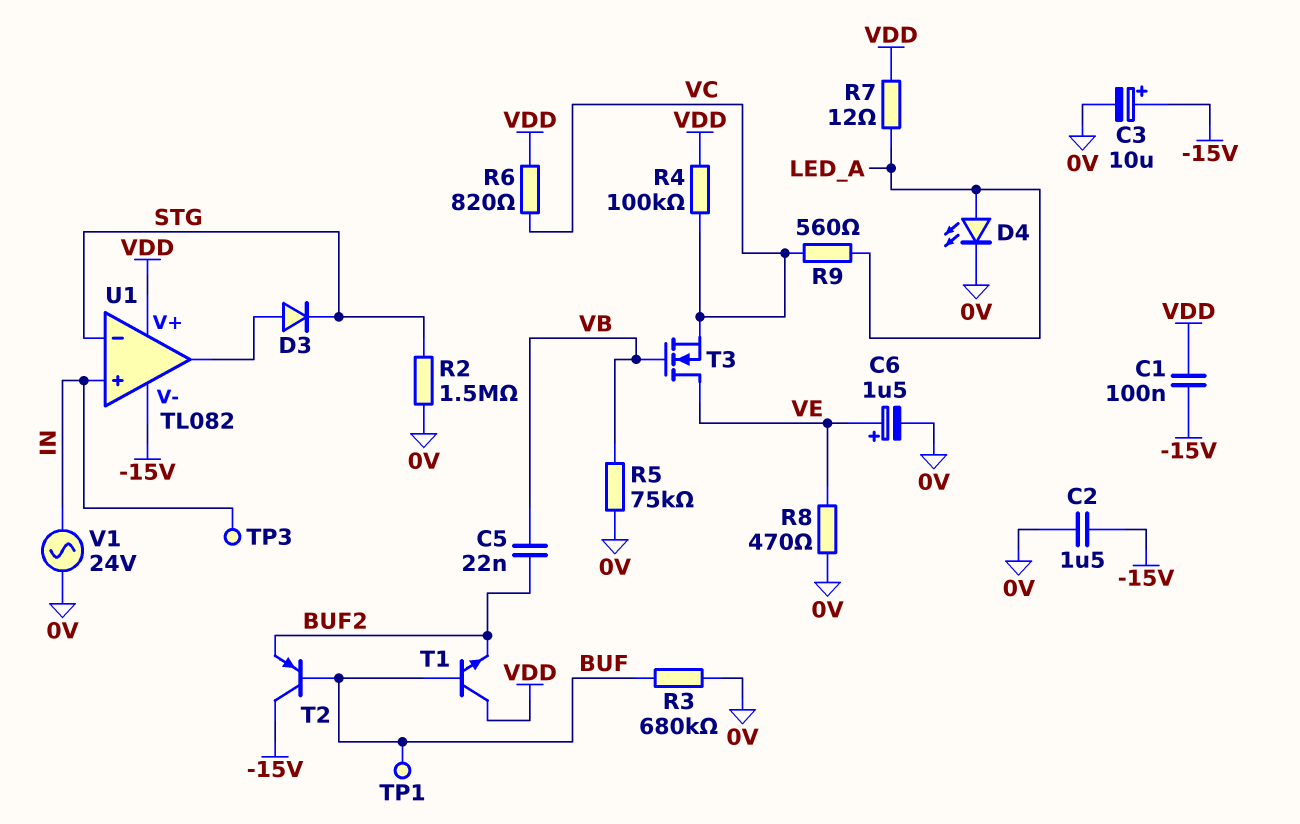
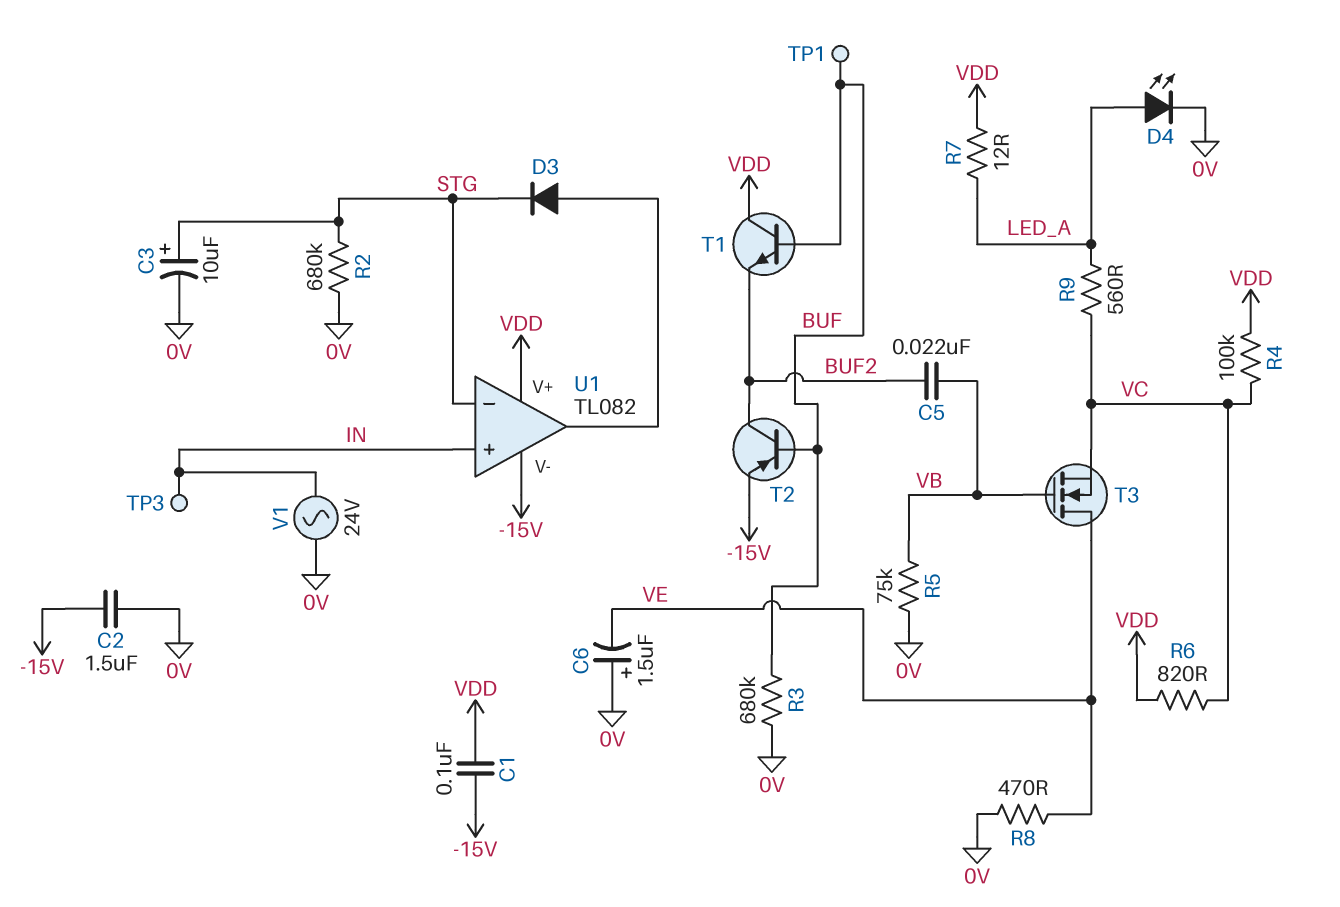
C3: 10uF (plus -15V, minus 0V) -> 10uF (plus STG, minus 0V)
C6: 1.5uF (plus VE, minus 0V) -> 1.5uF (plus 0V, minus VE)
R2: 1.5M (0V, STG) -> 680k (0V, STG)
T2: PNP (B BUF, C -15V, E BUF2) -> PNP (B BUF, C BUF2, E -15V)

